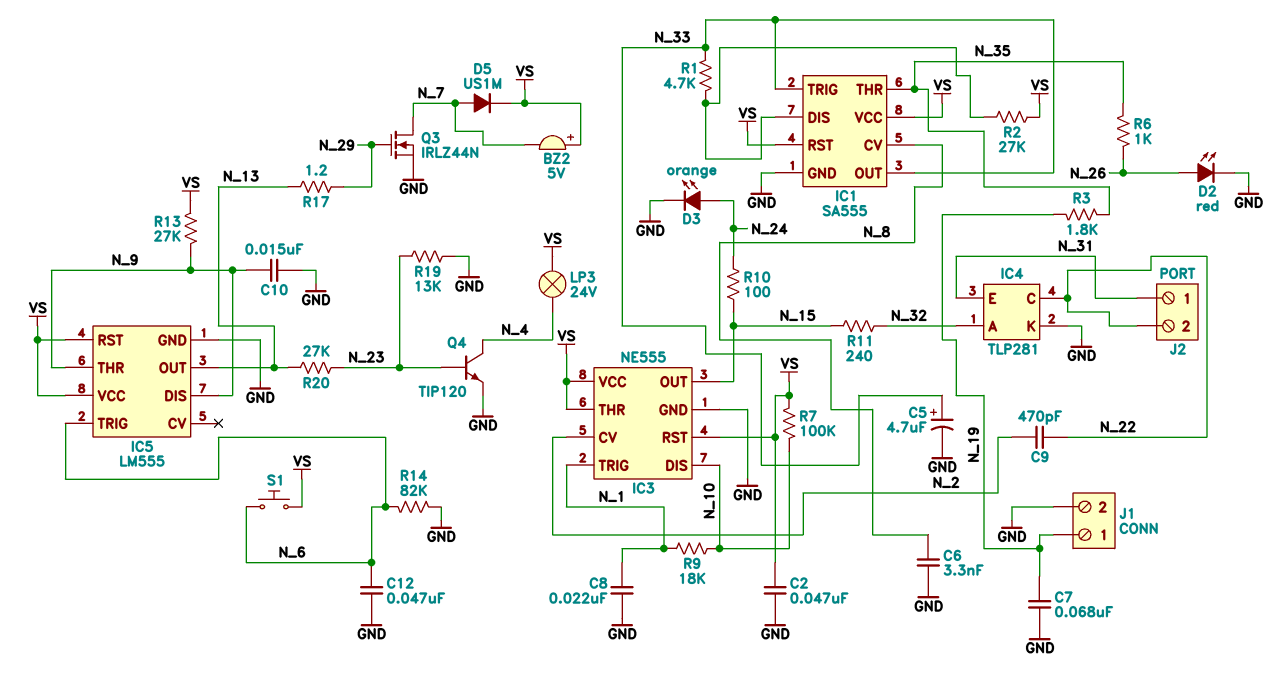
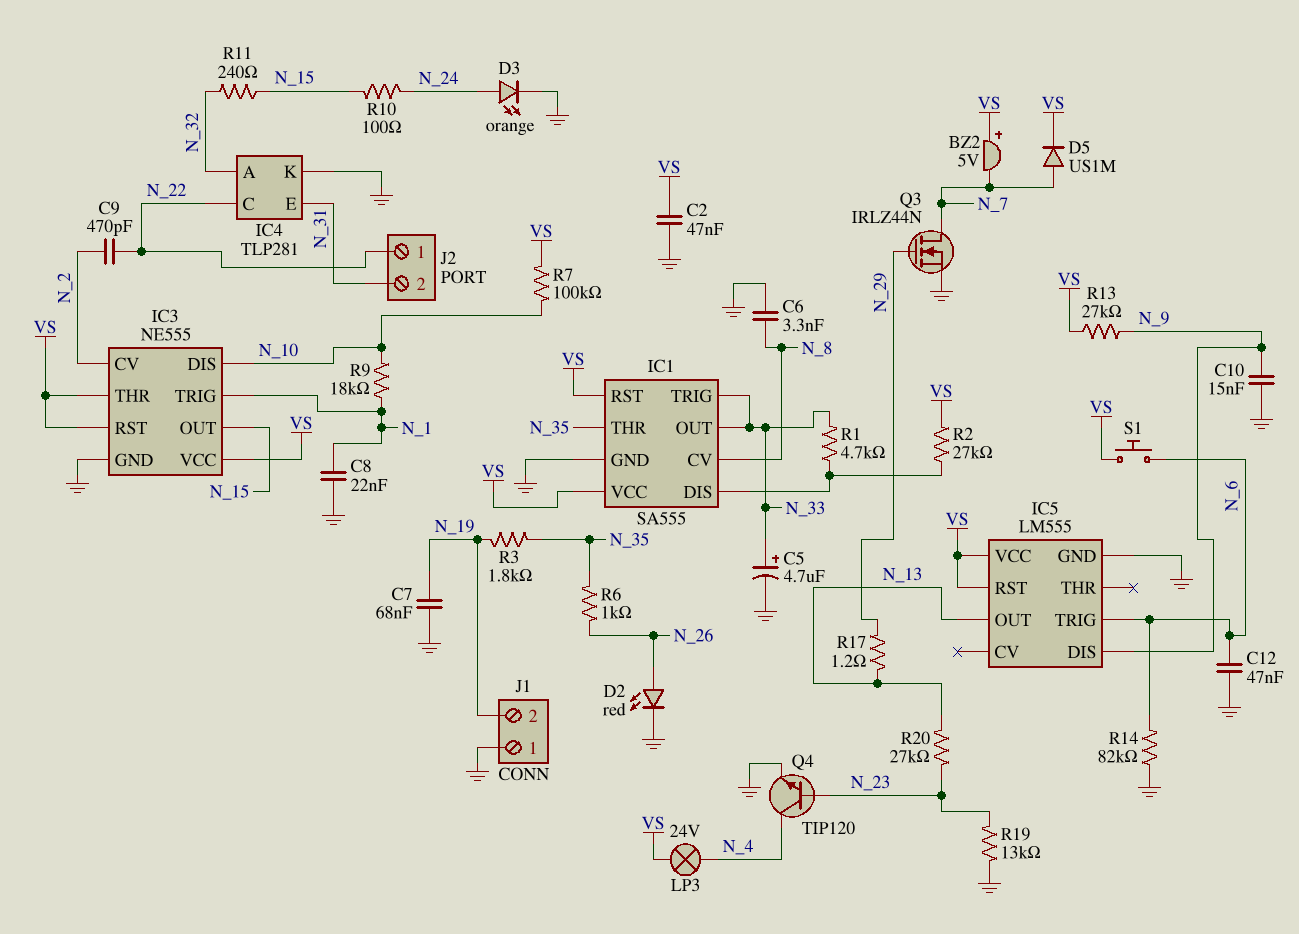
IC5 pin THR: N_9 -> none
J1 pin 1: N_19 -> GND
J1 pin 2: GND -> N_19
J2 pin 1: N_31 -> N_22
J2 pin 2: N_22 -> N_31

